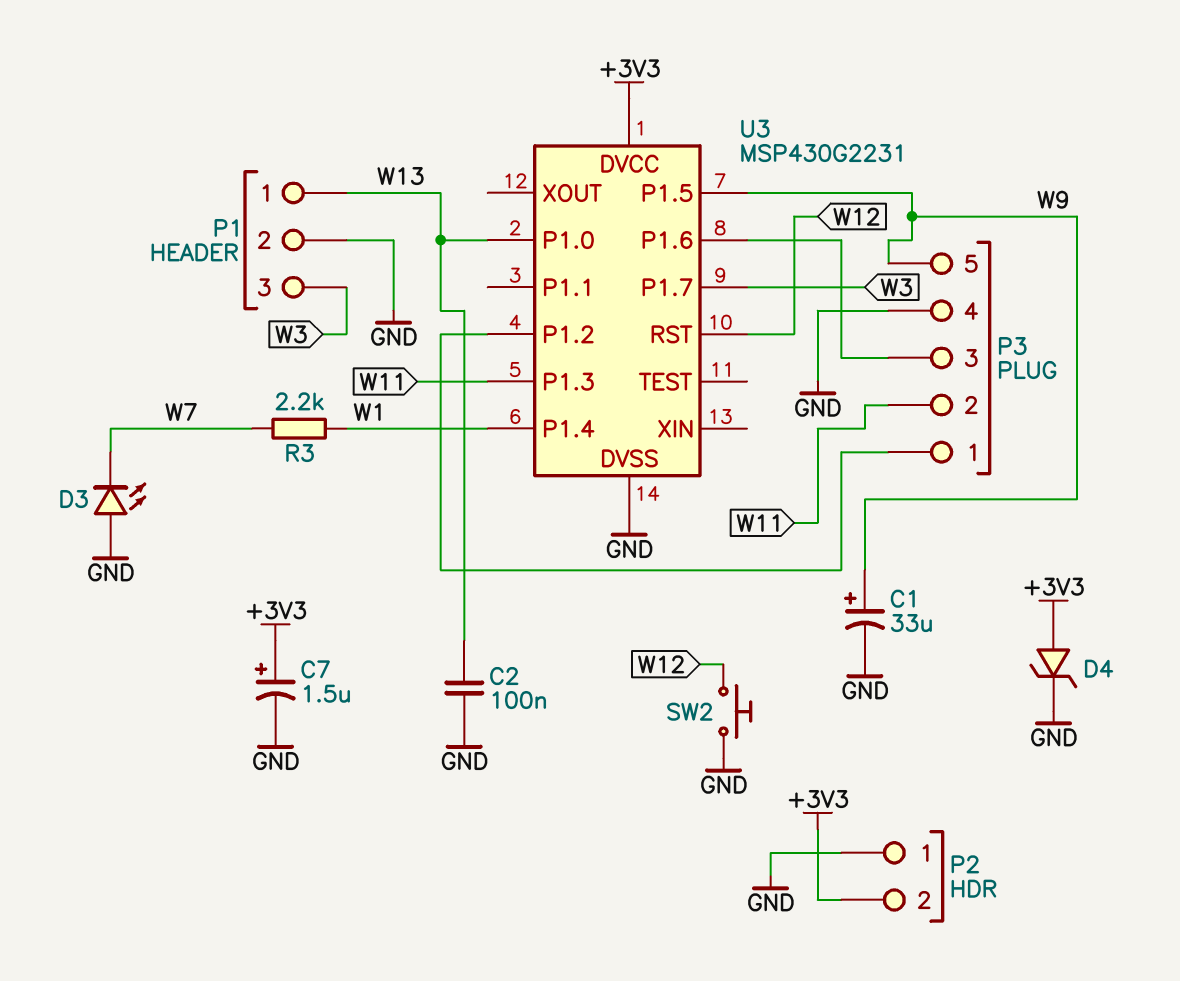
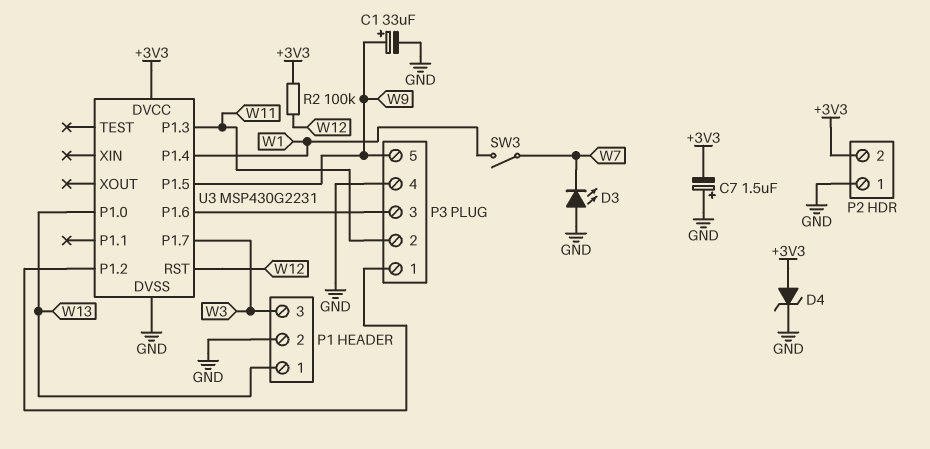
C2: 100nF (GND, W13) -> none
C7: 1.5uF (plus +3V3, minus GND) -> 1.5uF (plus GND, minus +3V3)
R2: none -> 100k (+3V3, W12)
R3: 2.2k (W1, W7) -> none
SW2: button (GND, W12) -> none
SW3: none -> switch (W1, W7)

